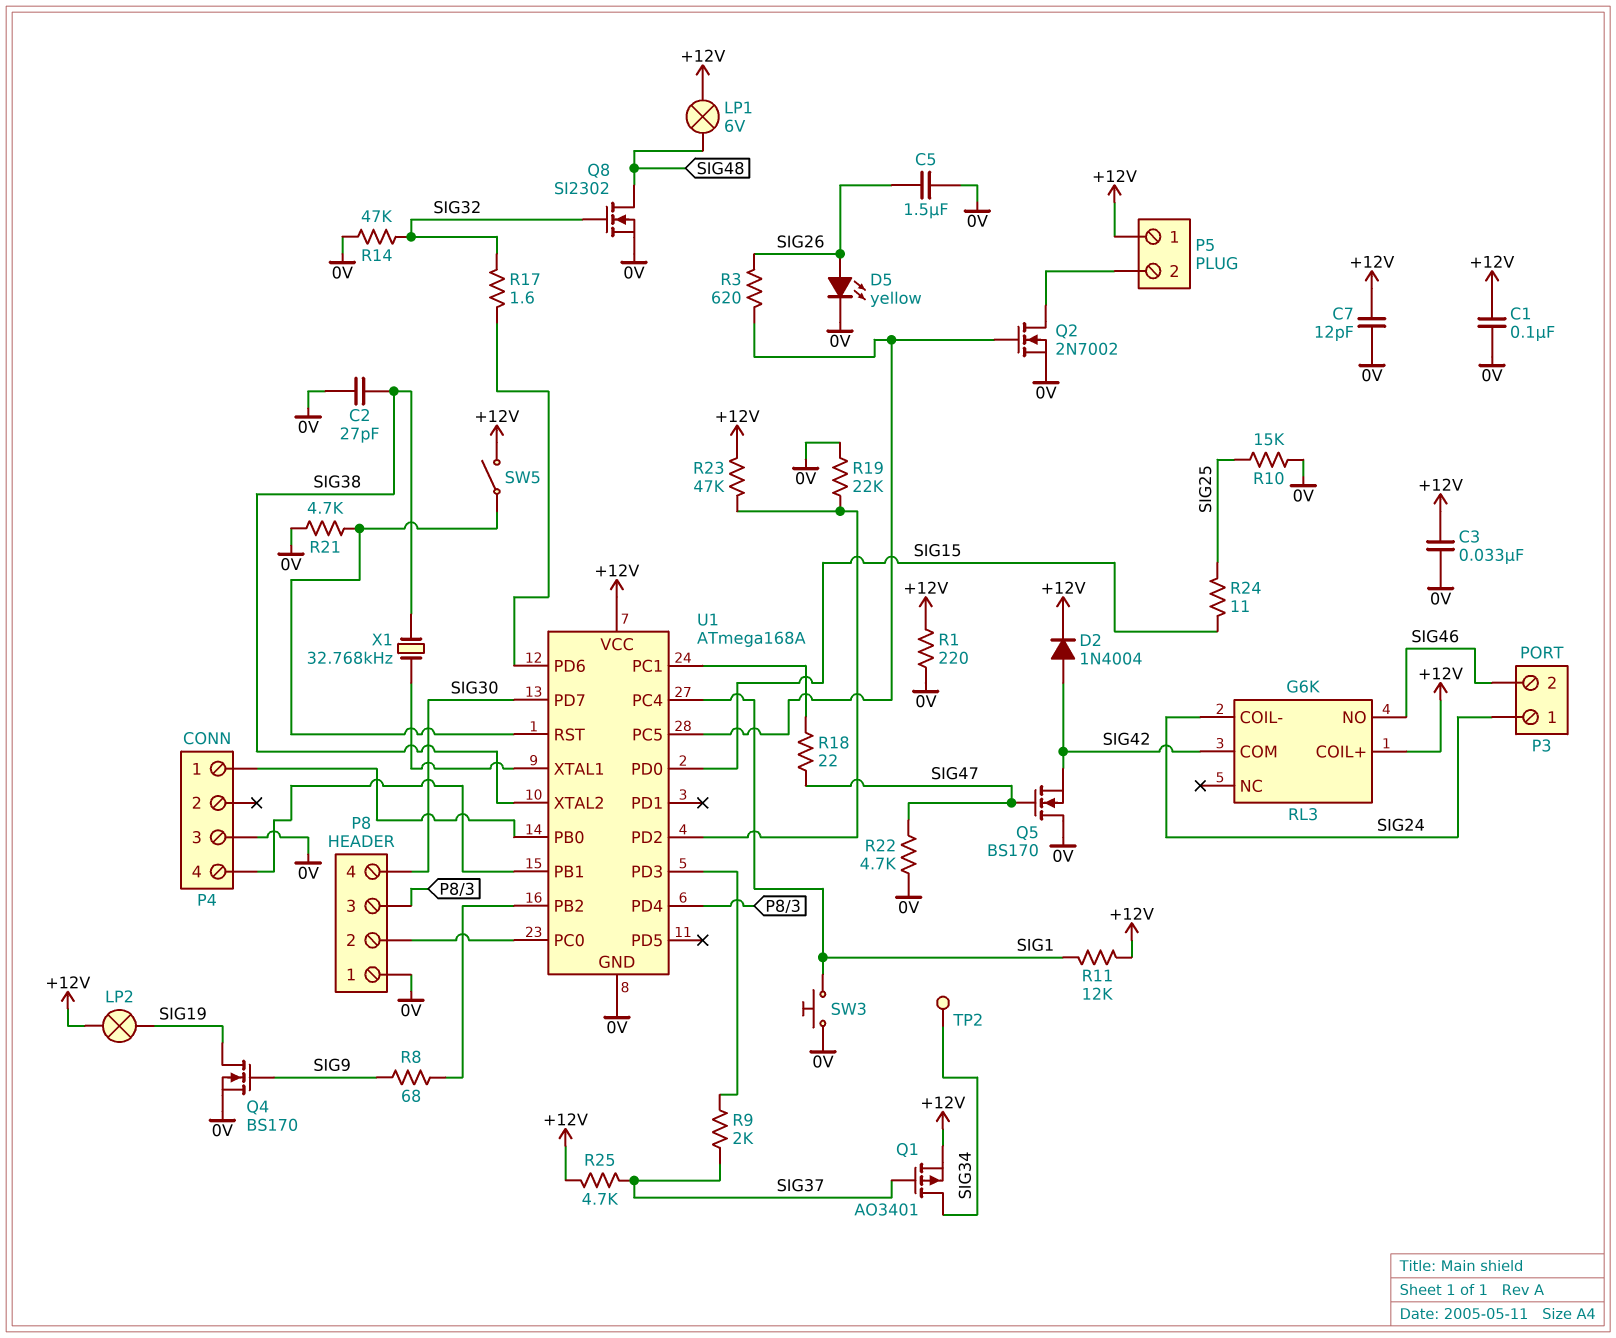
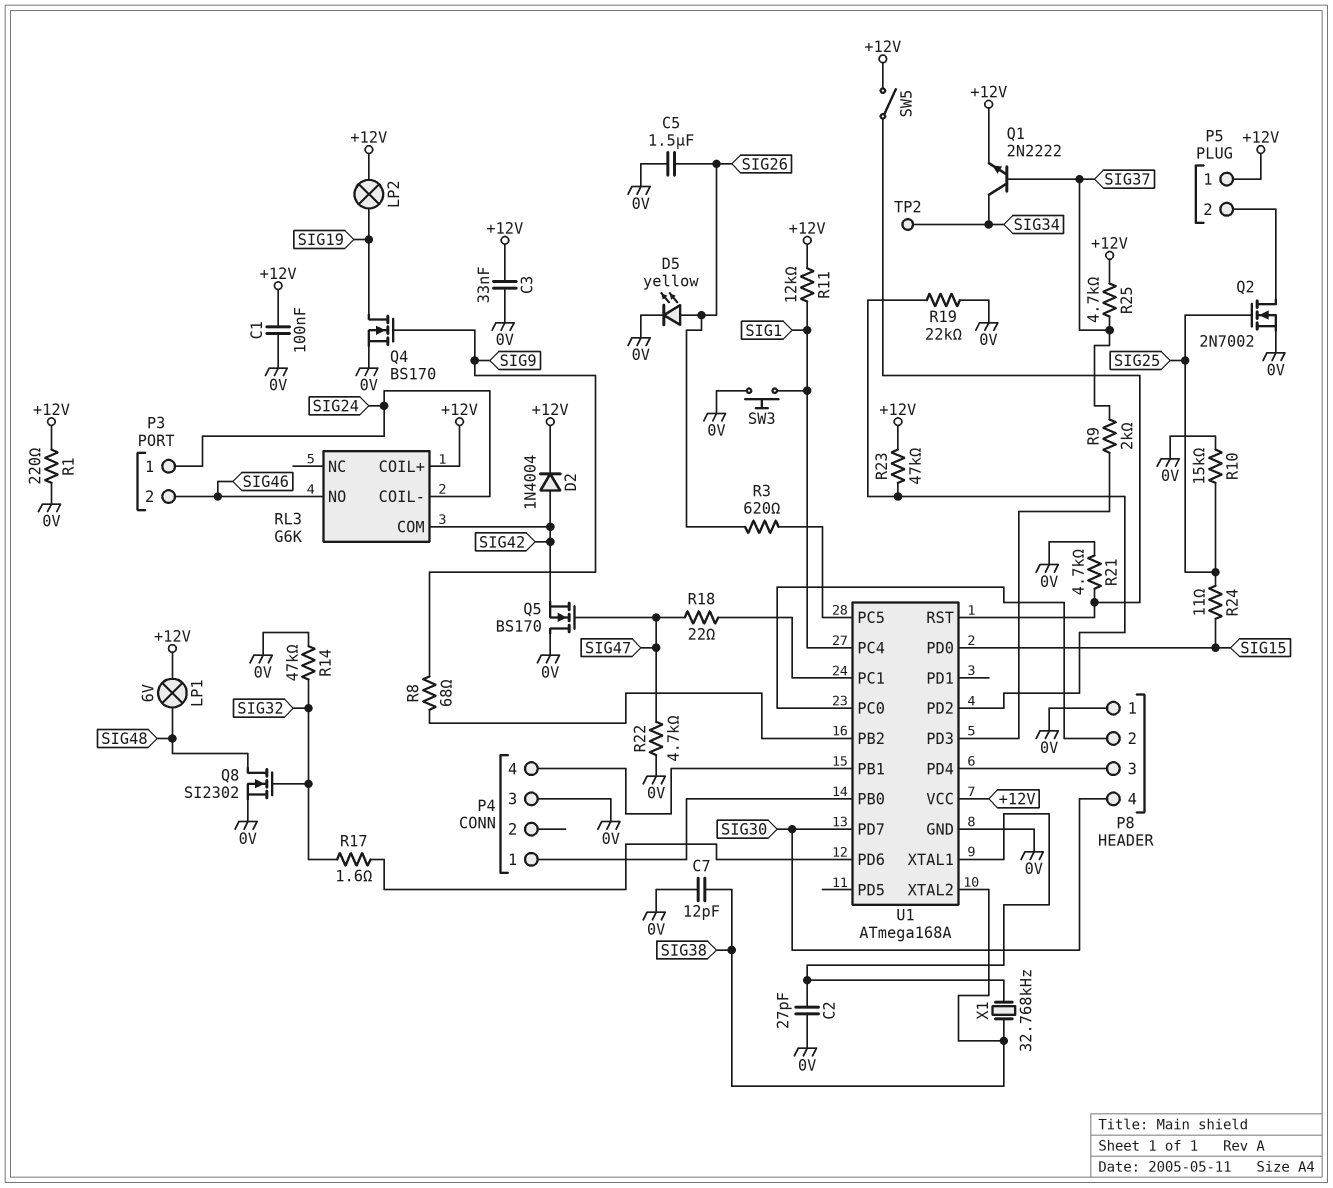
C2: 27pF (0V, SIG38) -> 27pF (0V, U1/XTAL1)
C7: 12pF (+12V, 0V) -> 12pF (0V, SIG38)
Q1: PMOS AO3401 (G SIG37, D SIG34, S +12V) -> NPN 2N2222 (B SIG37, C SIG34, E +12V)
Q2: NMOS 2N7002 (G U1/PC5, D P5/2, S 0V) -> NMOS 2N7002 (G SIG25, D P5/2, S 0V)

